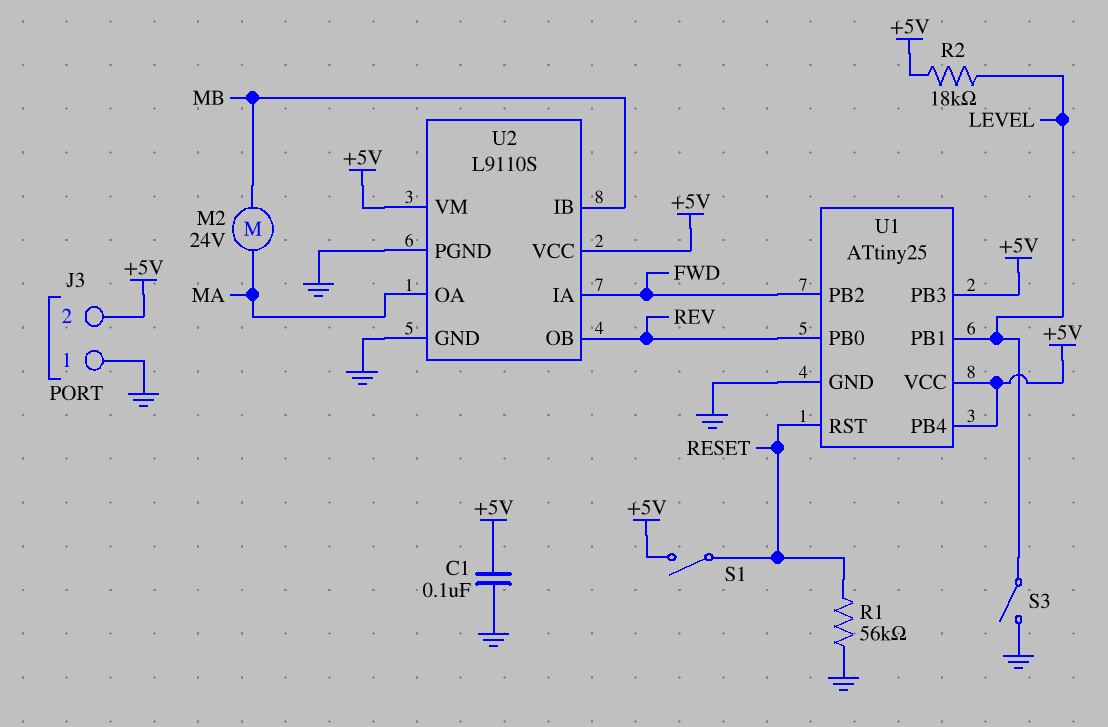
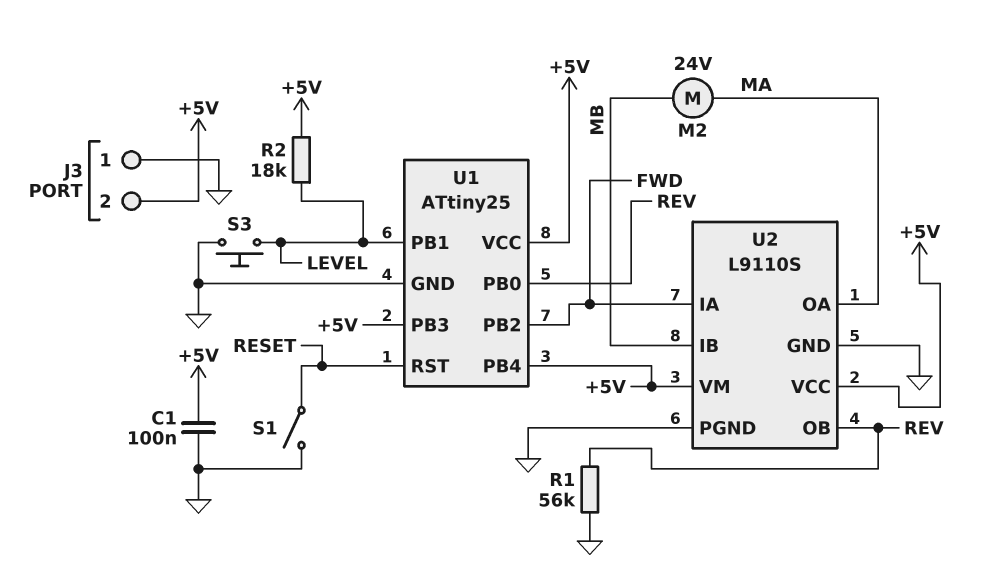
R1: 56k (GND, RESET) -> 56k (GND, REV)
S1: switch (+5V, RESET) -> switch (GND, RESET)
S3: switch (GND, LEVEL) -> button (GND, LEVEL)

